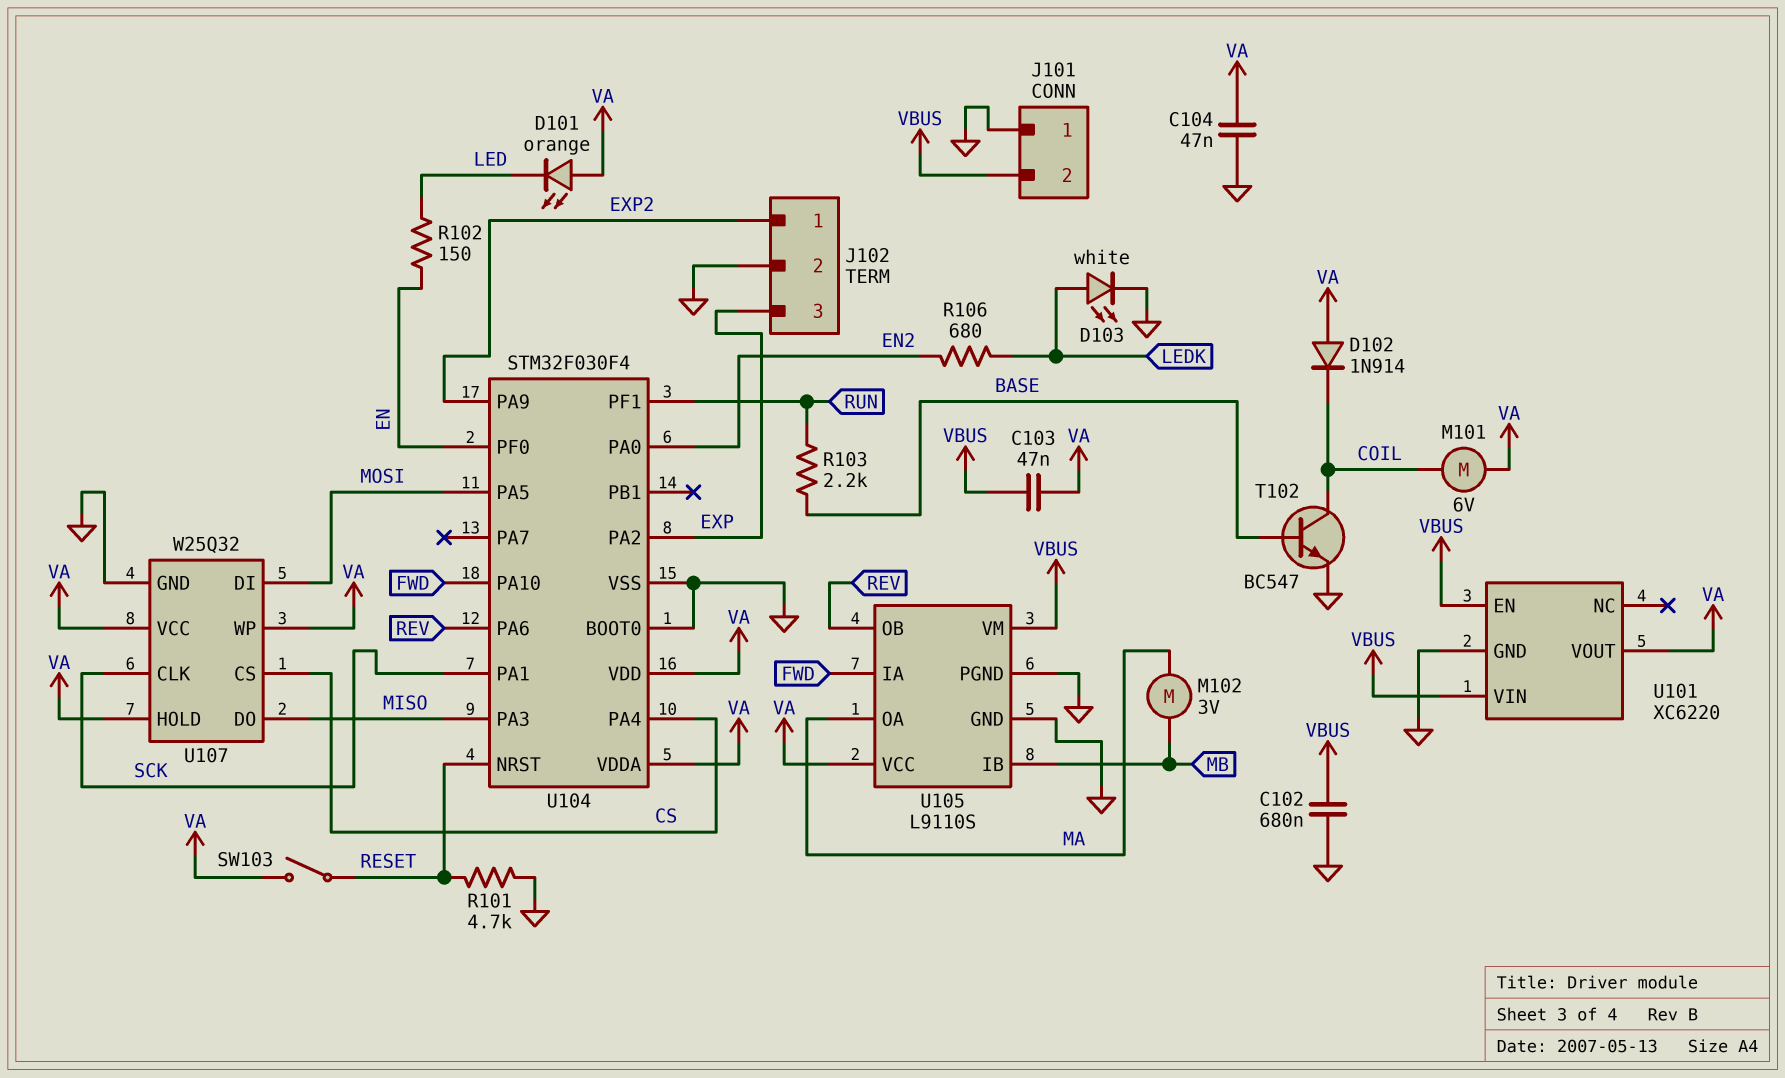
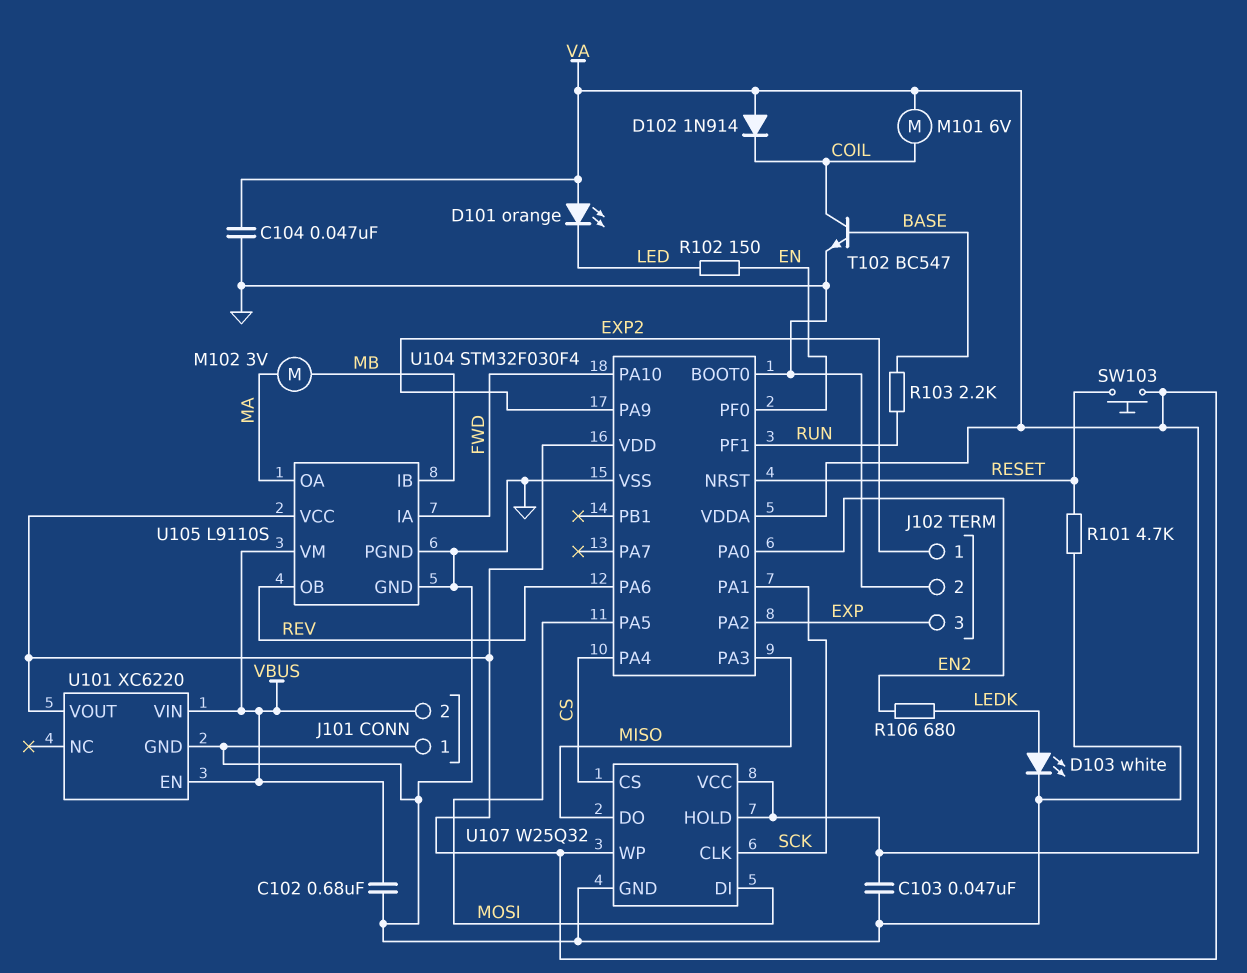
C103: 47nF (VA, VBUS) -> 47nF (GND, VA)
SW103: switch (RESET, VA) -> button (RESET, VA)

